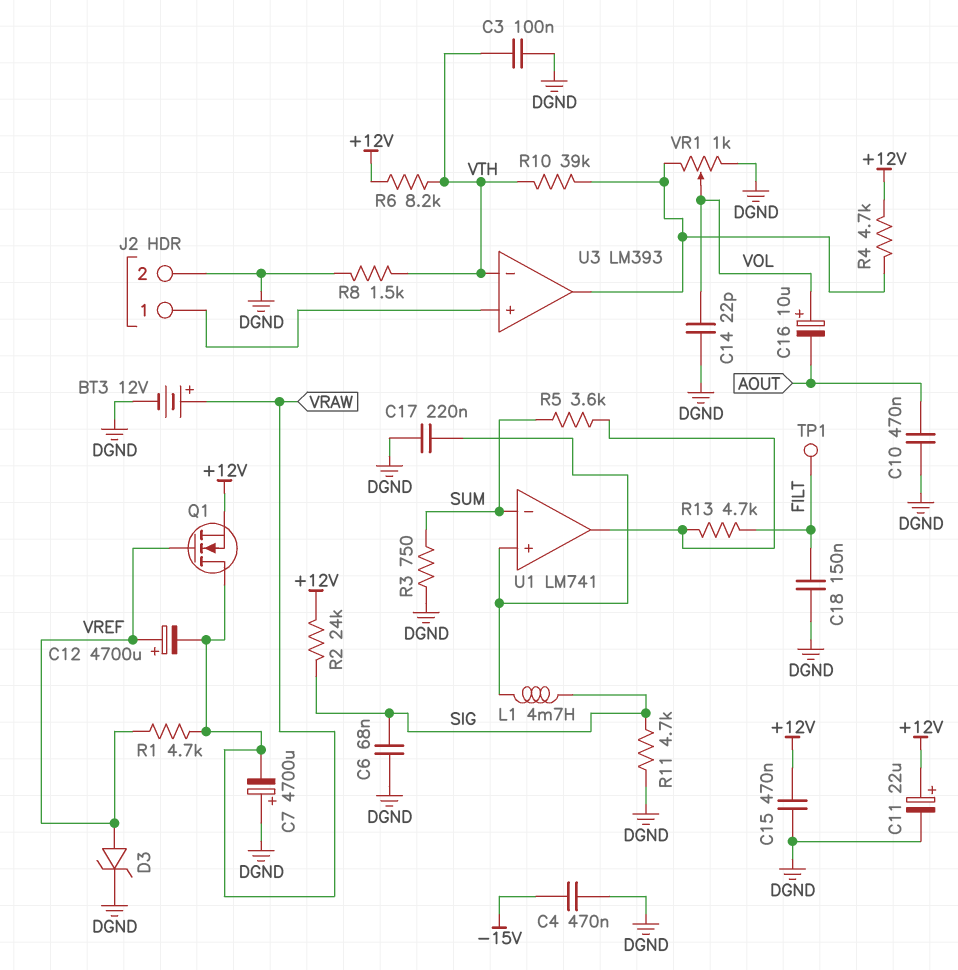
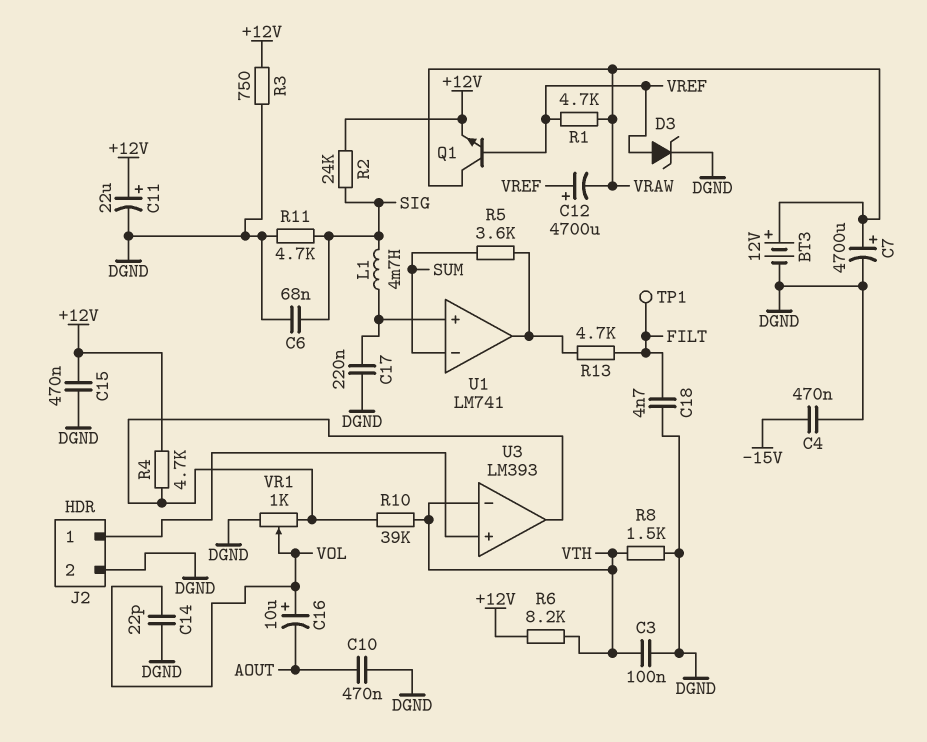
C7: 4700uF (plus DGND, minus VRAW) -> 4700uF (plus VRAW, minus DGND)
C18: 150nF (DGND, FILT) -> 4.7nF (DGND, FILT)
Q1: NMOS (G VREF, D VRAW, S +12V) -> NPN (B VREF, C VRAW, E +12V)
R3: 750 (DGND, SUM) -> 750 (+12V, DGND)

